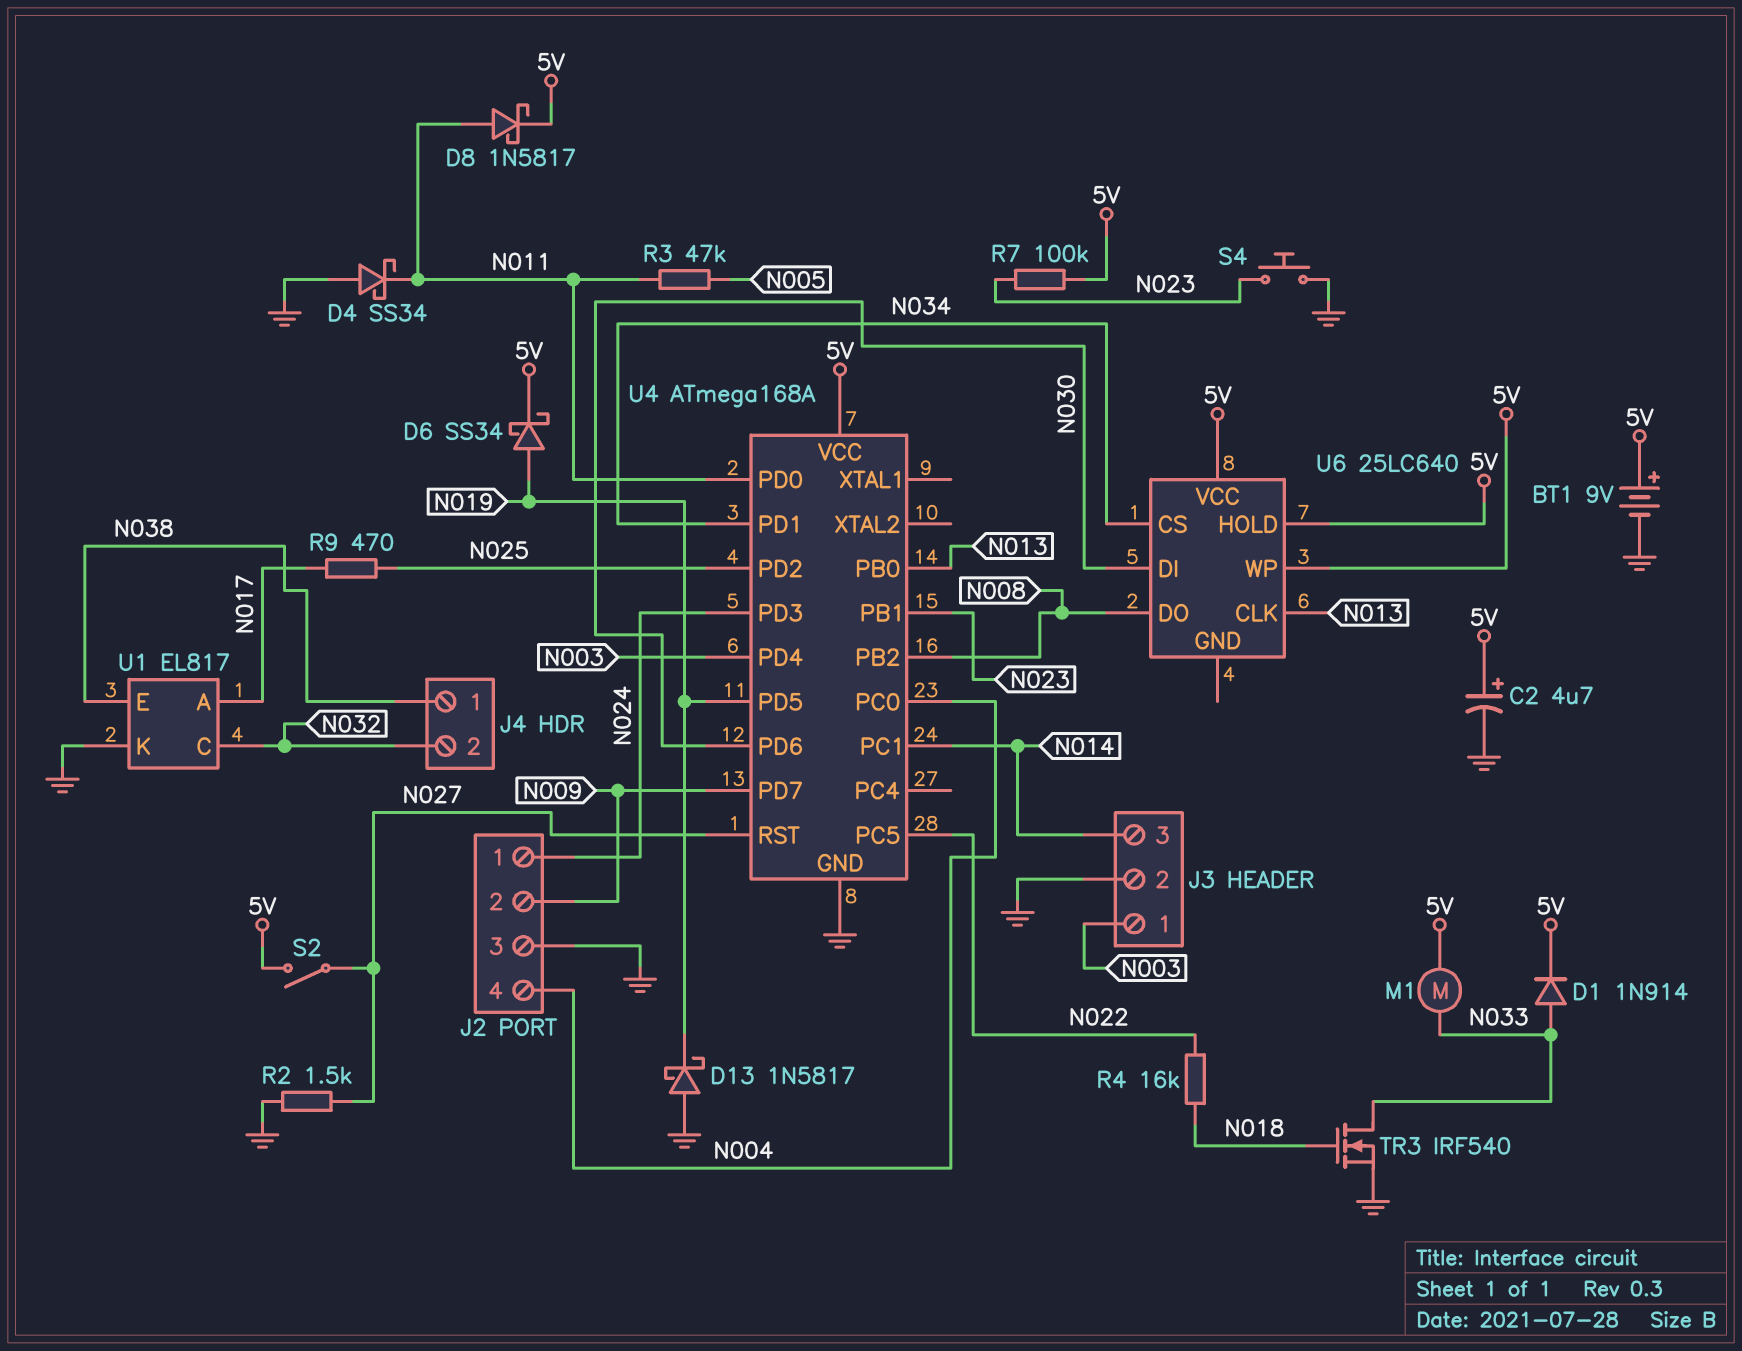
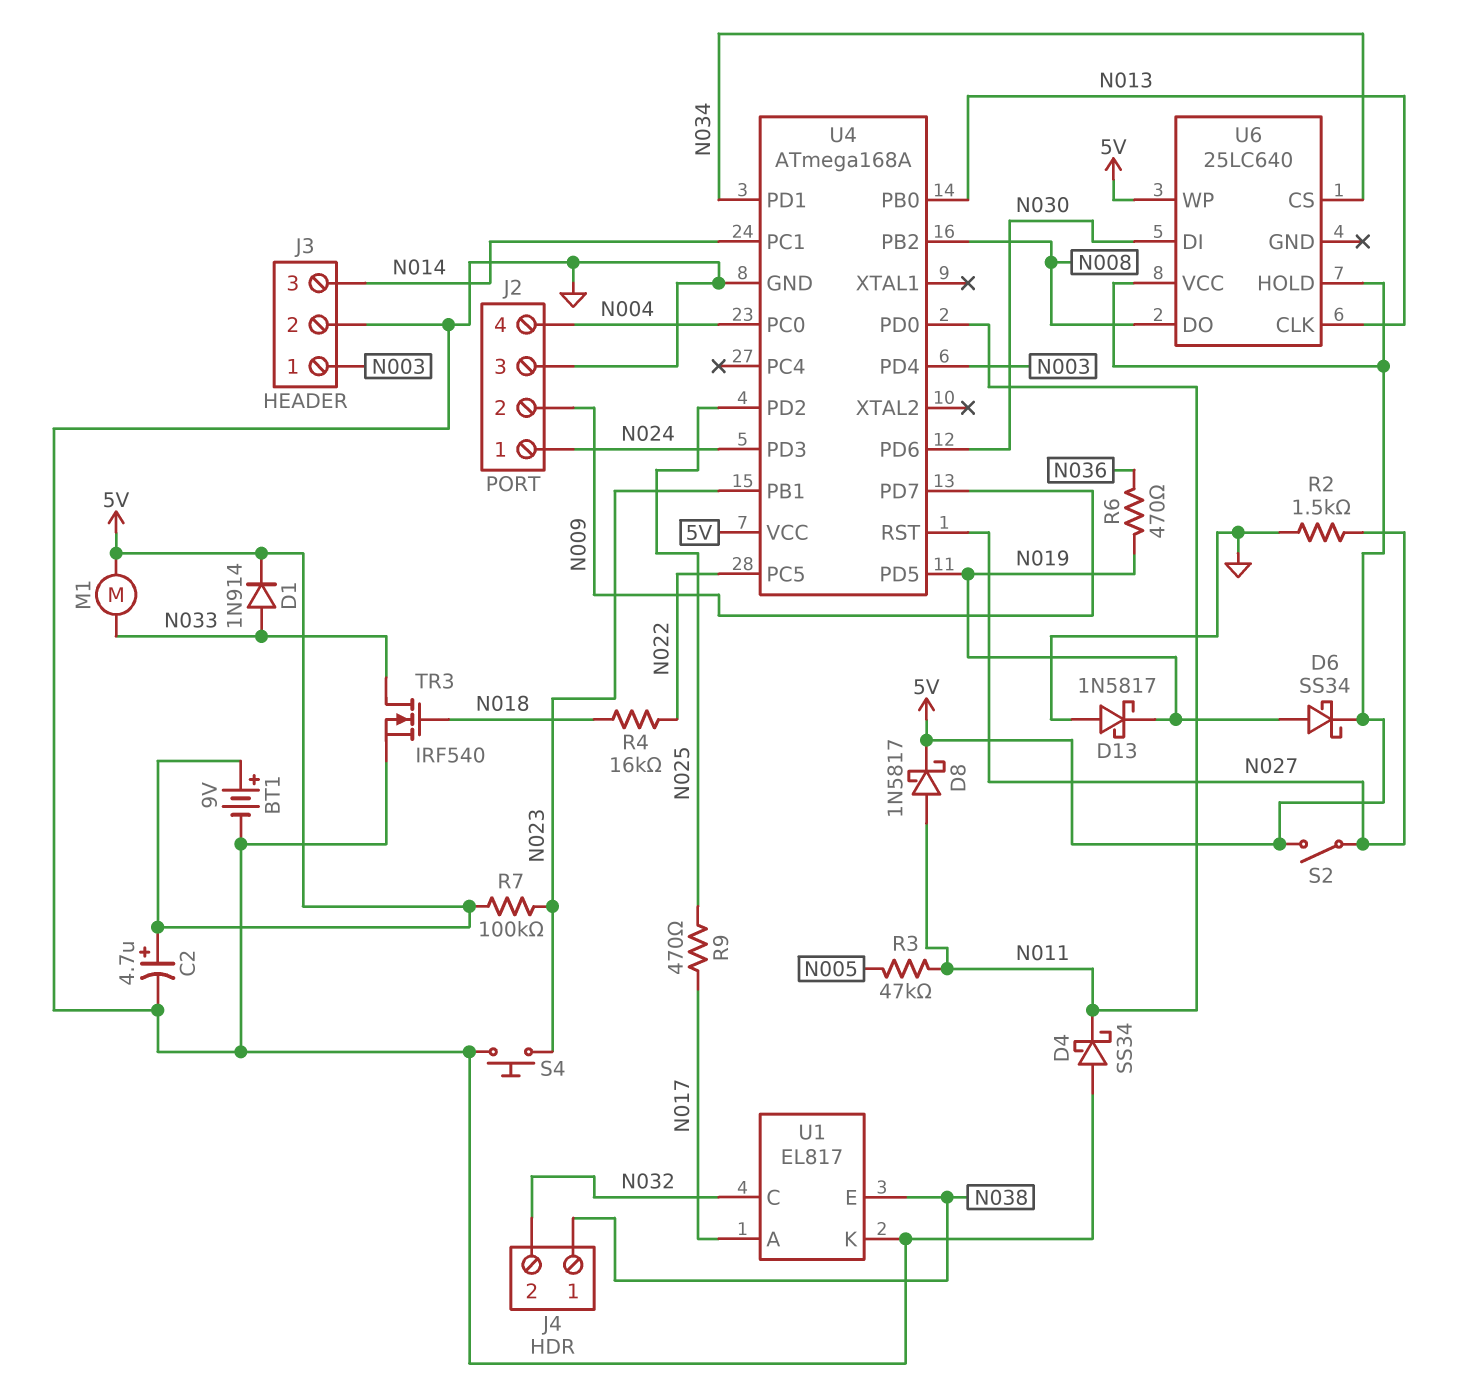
R6: none -> 470 (N019, N036)

